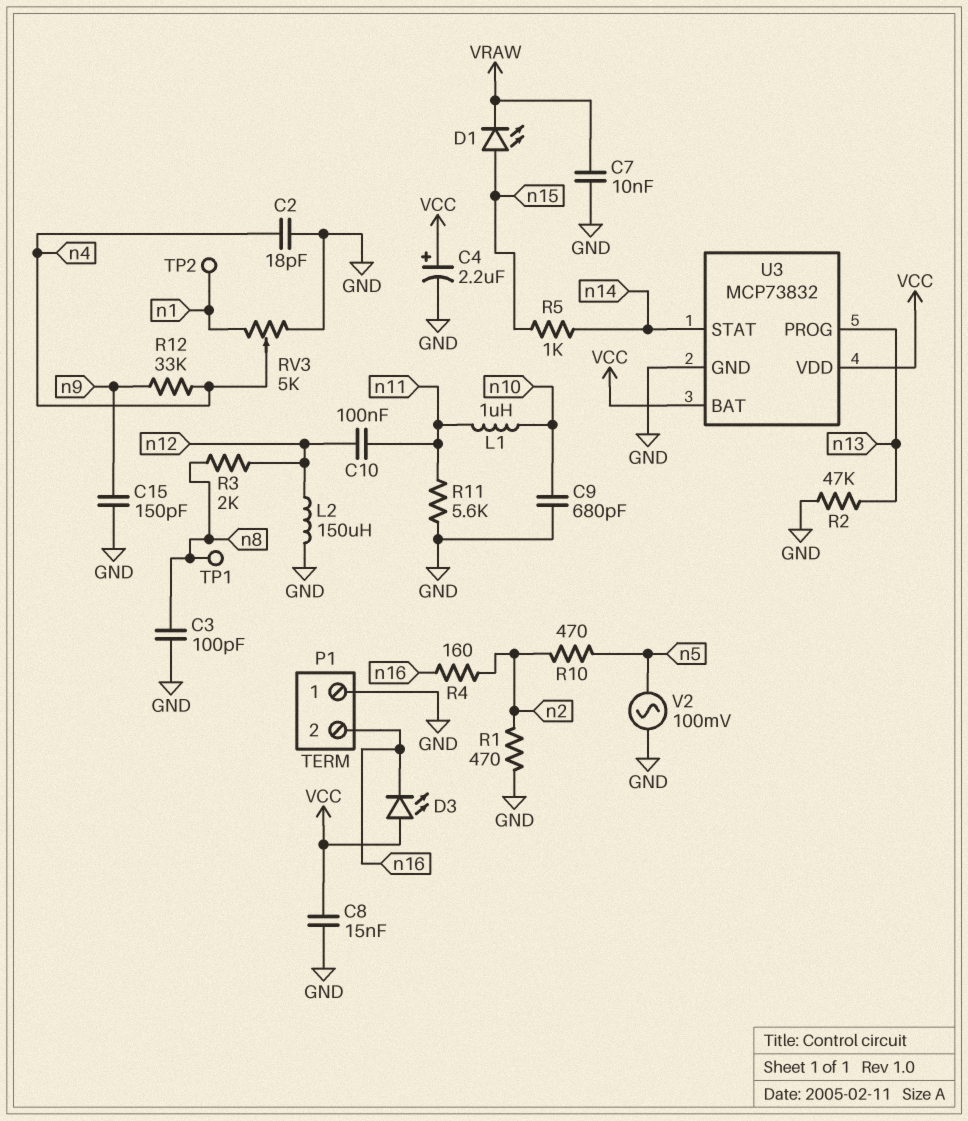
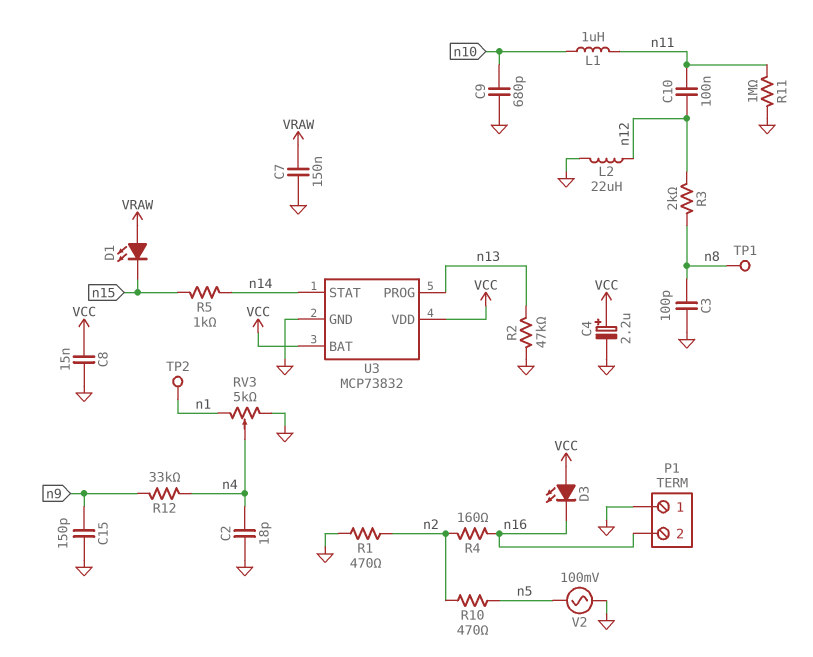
C7: 10nF (GND, VRAW) -> 150nF (GND, VRAW)
D1: LED (A n15, K VRAW) -> LED (A VRAW, K n15)
L2: 150uH (GND, n12) -> 22uH (GND, n12)
R11: 5.6k (GND, n11) -> 1M (GND, n11)

